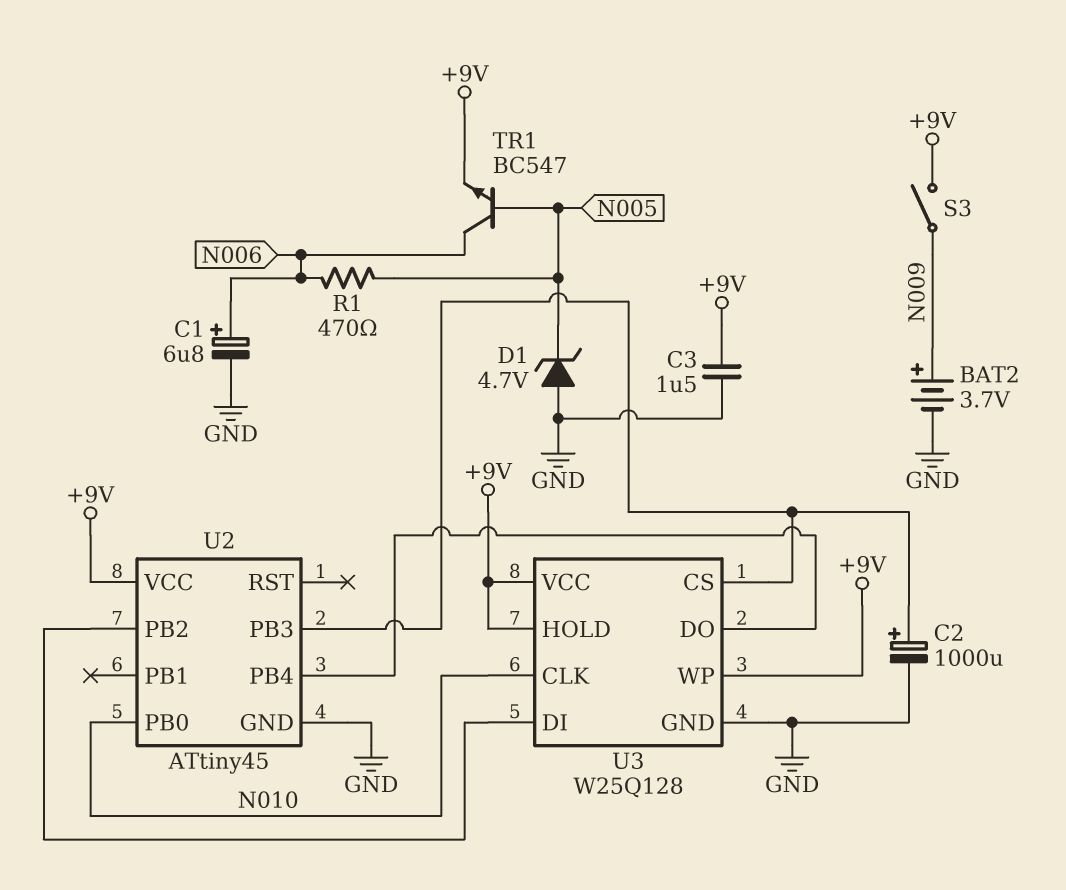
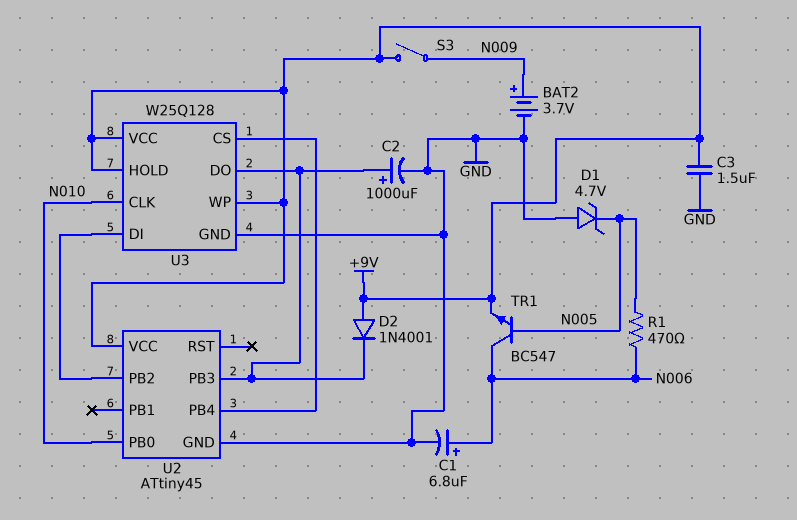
D2: none -> diode 1N4001 (A +9V, K U2/PB3)
U3 pin CS: U2/PB3 -> U2/PB4
U3 pin DO: U2/PB4 -> U2/PB3

